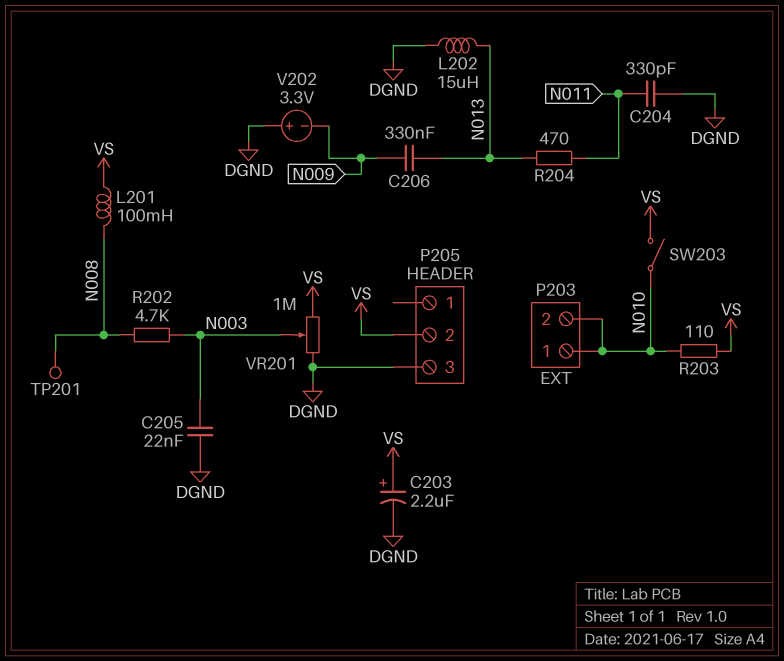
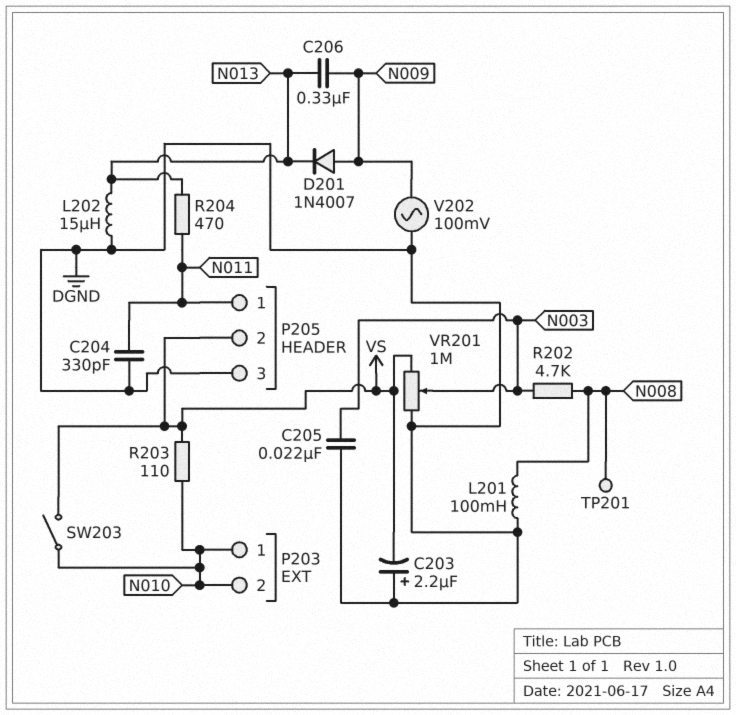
C203: 2.2uF (plus VS, minus DGND) -> 2.2uF (plus DGND, minus VS)
D201: none -> diode 1N4007 (A N009, K N013)
L201: 100mH (N008, VS) -> 100mH (DGND, N008)
P205 pin 1: none -> N011
V202: 3.3V (plus DGND, minus N009) -> AC 100mV (DGND, N009)

